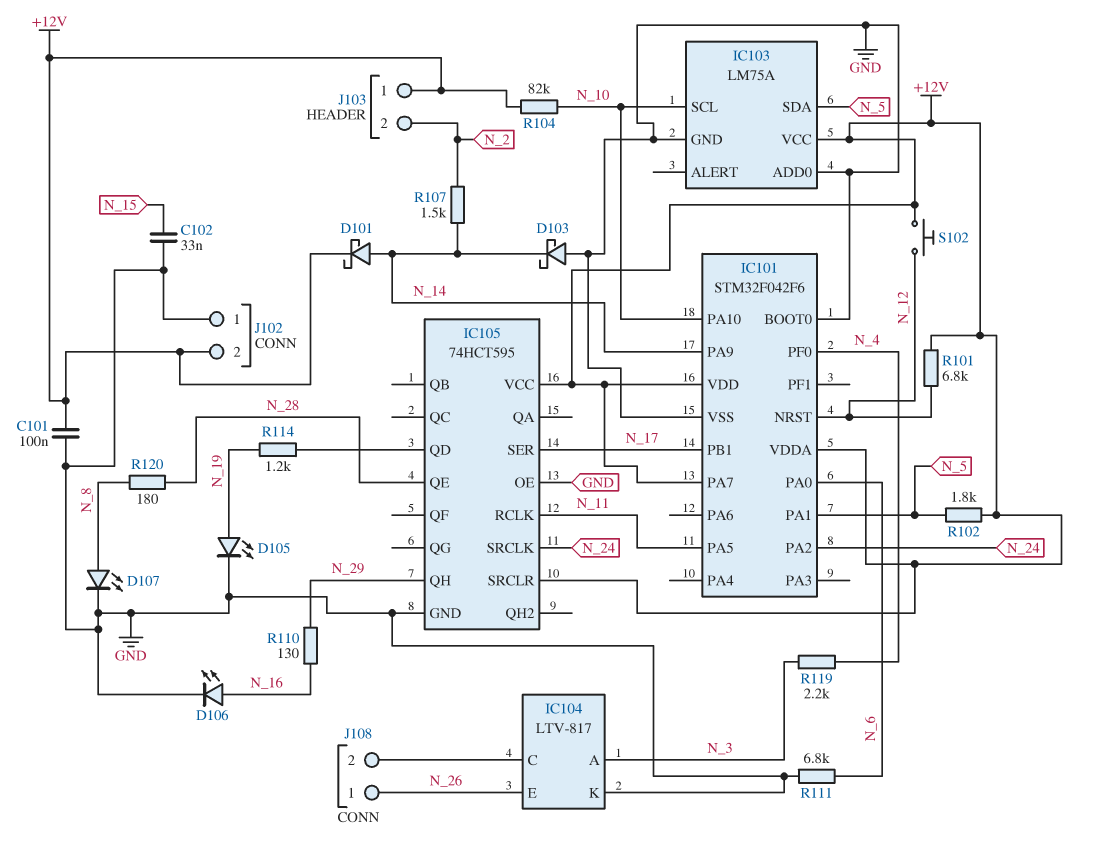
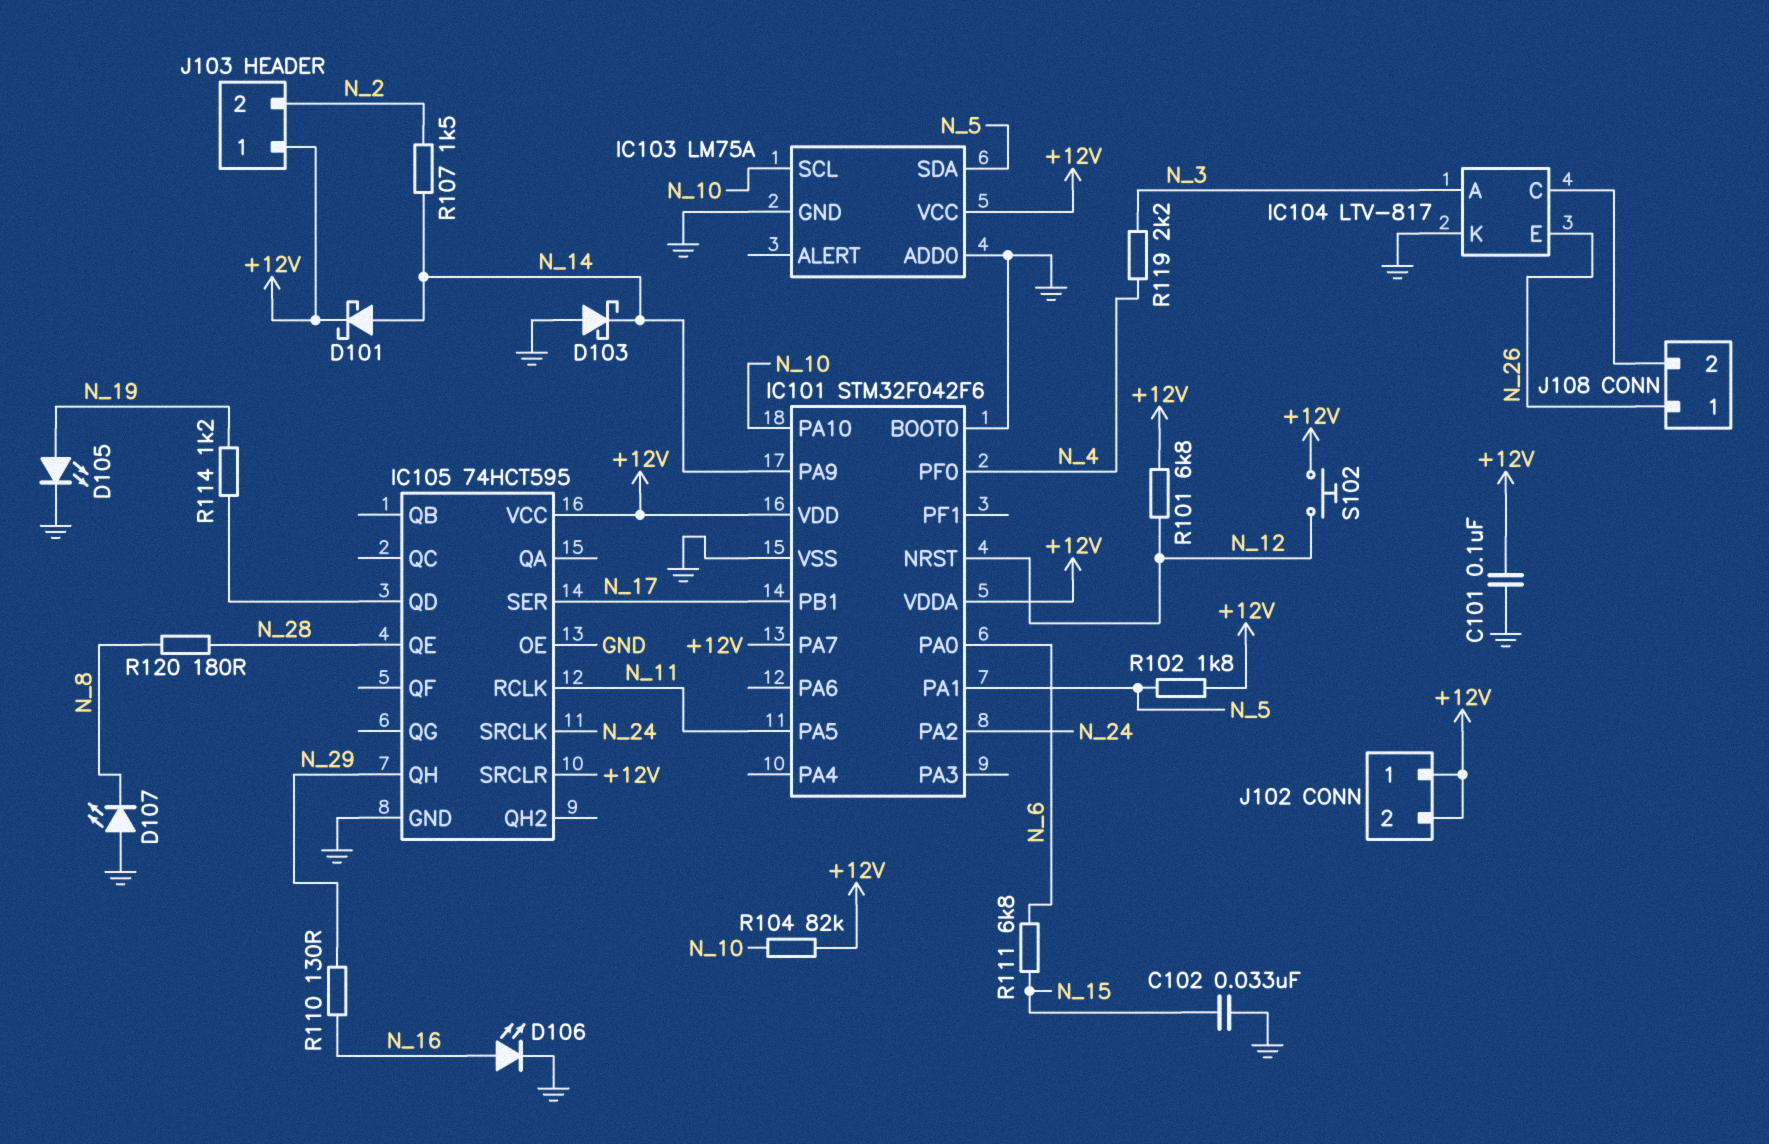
D107: LED (A N_8, K GND) -> LED (A GND, K N_8)
J102 pin 1: GND -> +12V
R111: 6.8k (GND, N_6) -> 6.8k (N_6, N_15)

